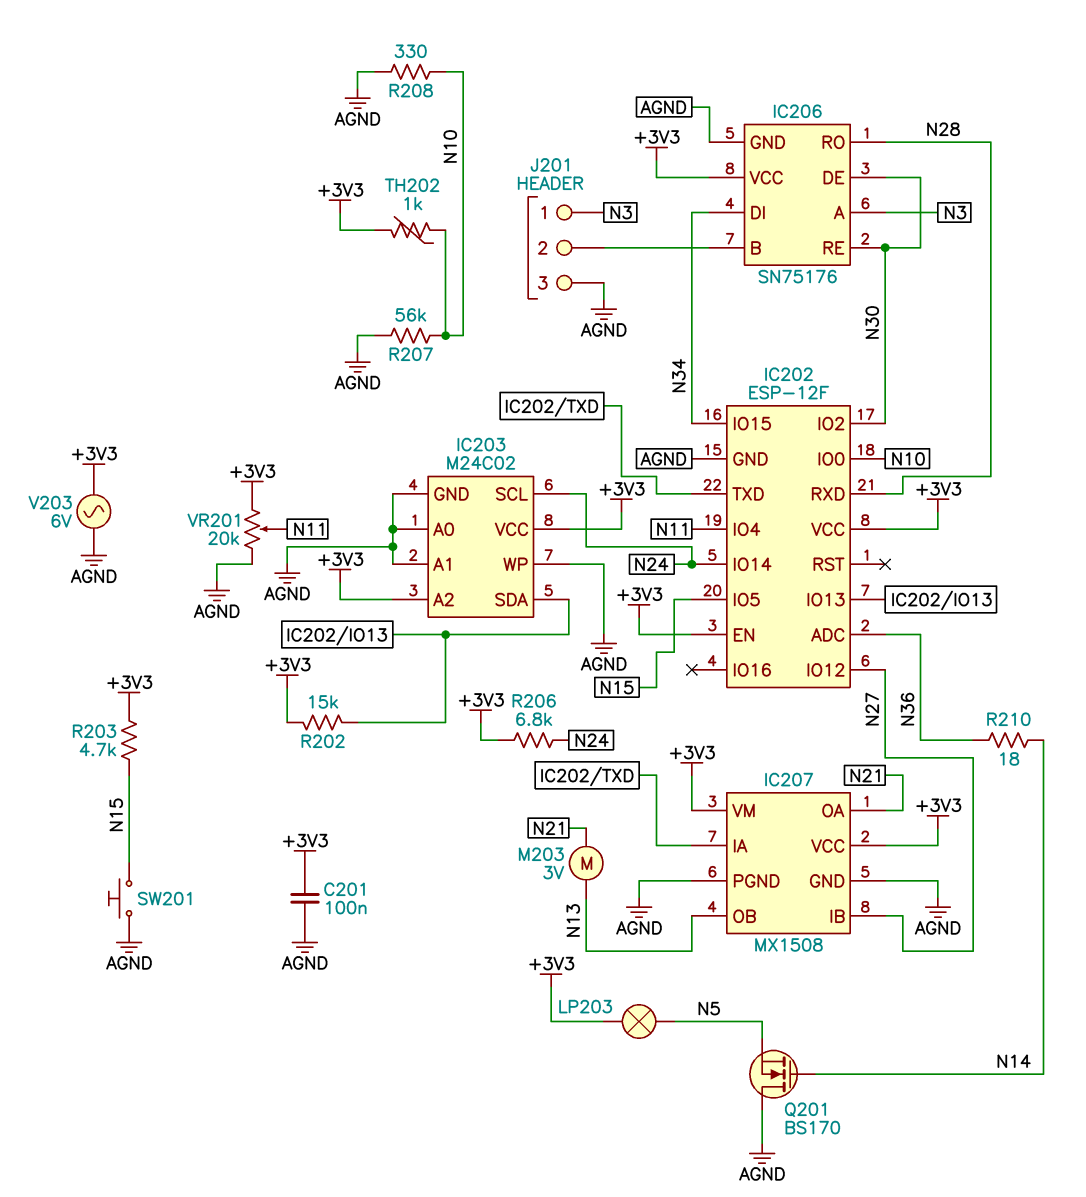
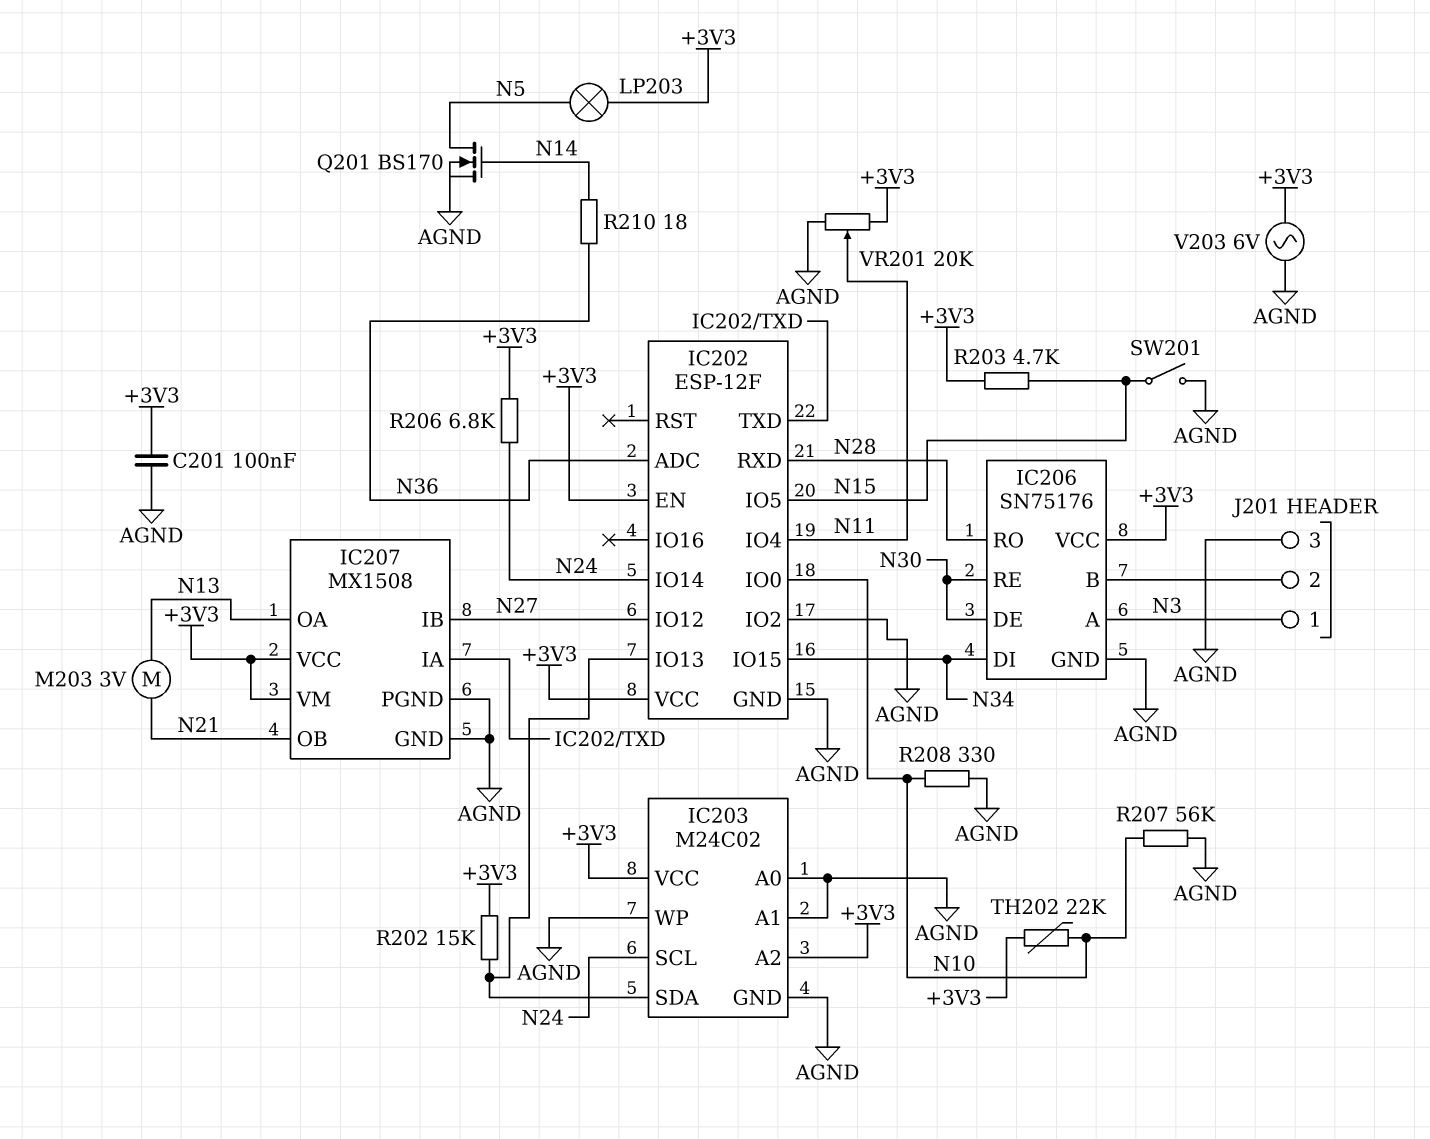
IC202 pin IO2: N30 -> AGND
IC207 pin OA: N21 -> N13
IC207 pin OB: N13 -> N21
Q201: NMOS BS170 (G N14, D AGND, S N5) -> NMOS BS170 (G N14, D N5, S AGND)
SW201: button (AGND, N15) -> switch (AGND, N15)
TH202: 1k (+3V3, N10) -> 22k (+3V3, N10)

